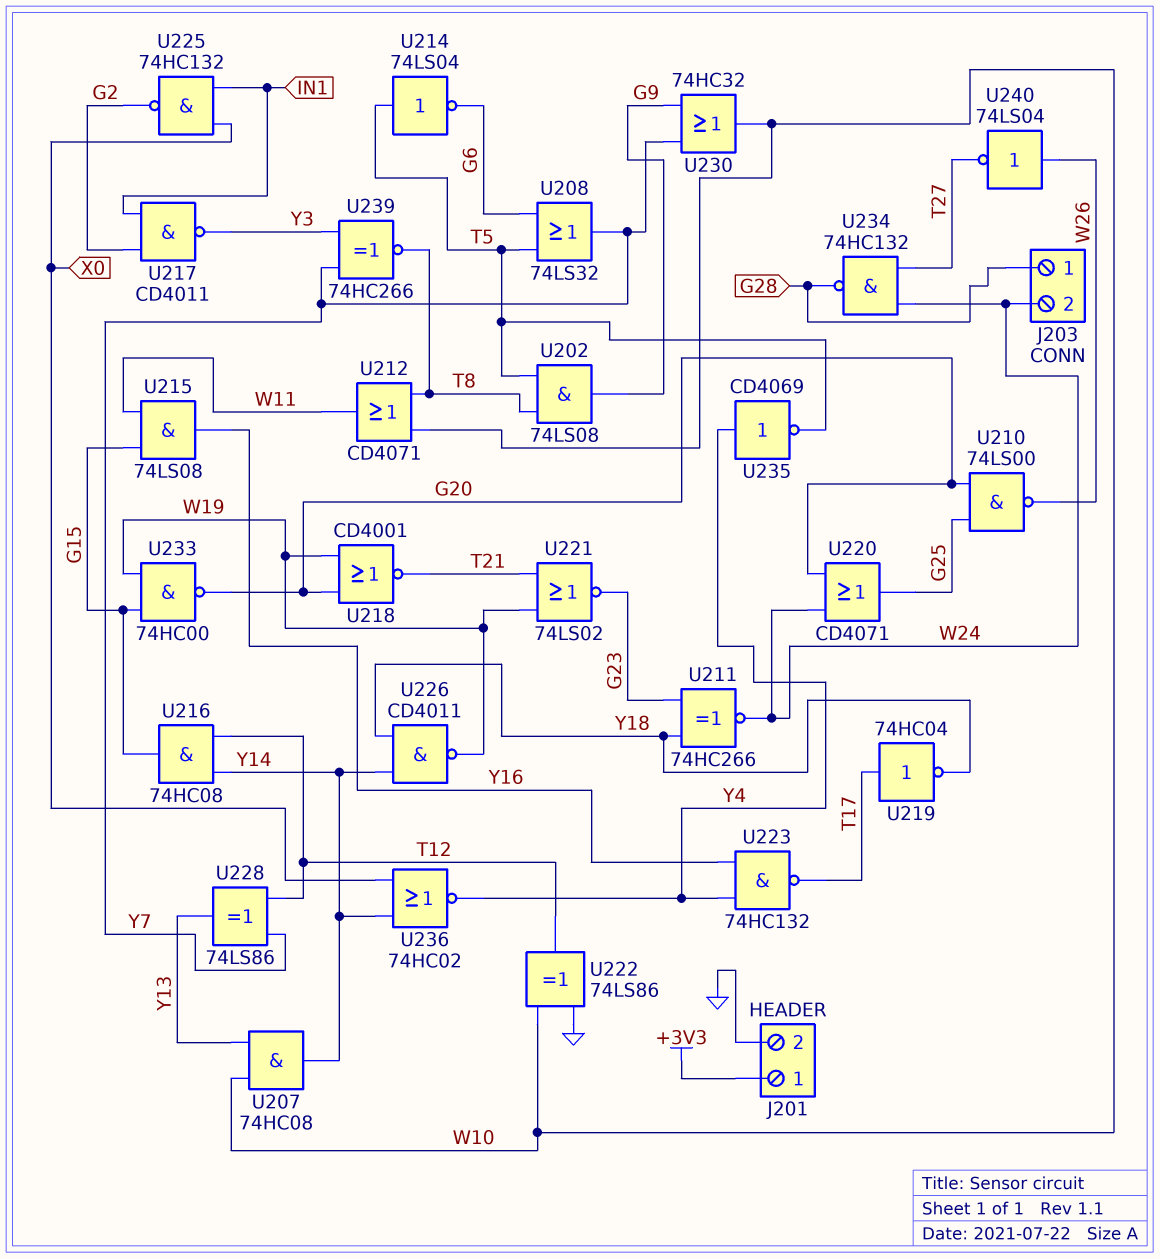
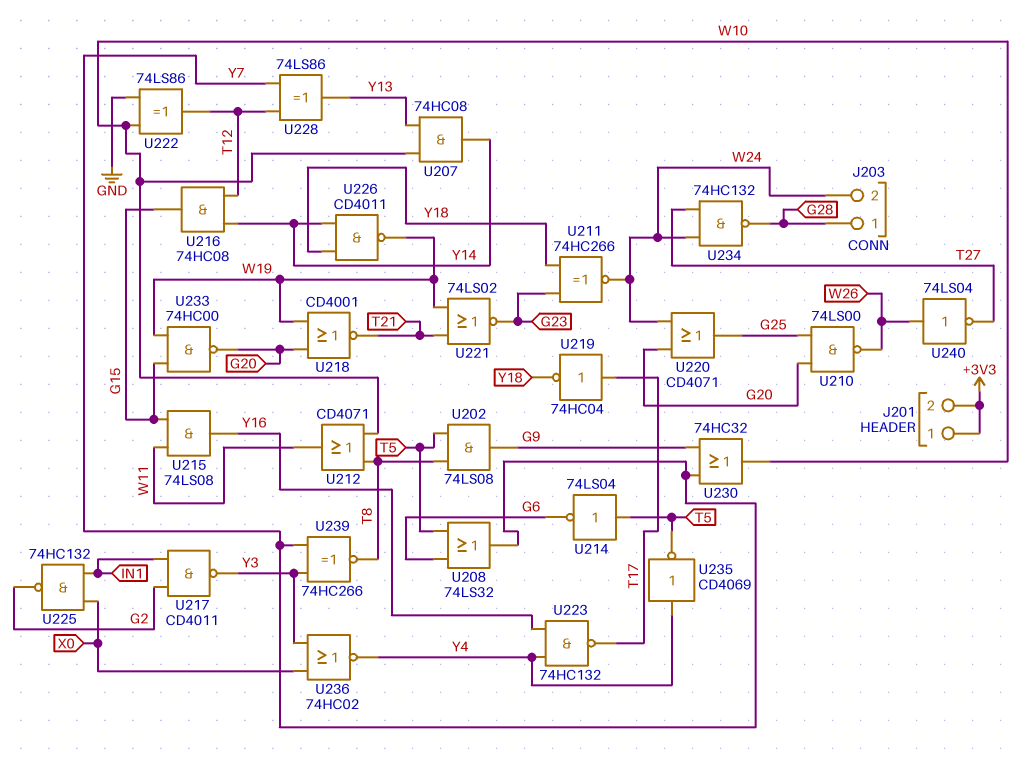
J201 pin 2: GND -> +3V3
U236: NOR 74HC02 (in X0, in Y14, out Y4) -> NOR 74HC02 (in X0, in Y3, out Y4)

